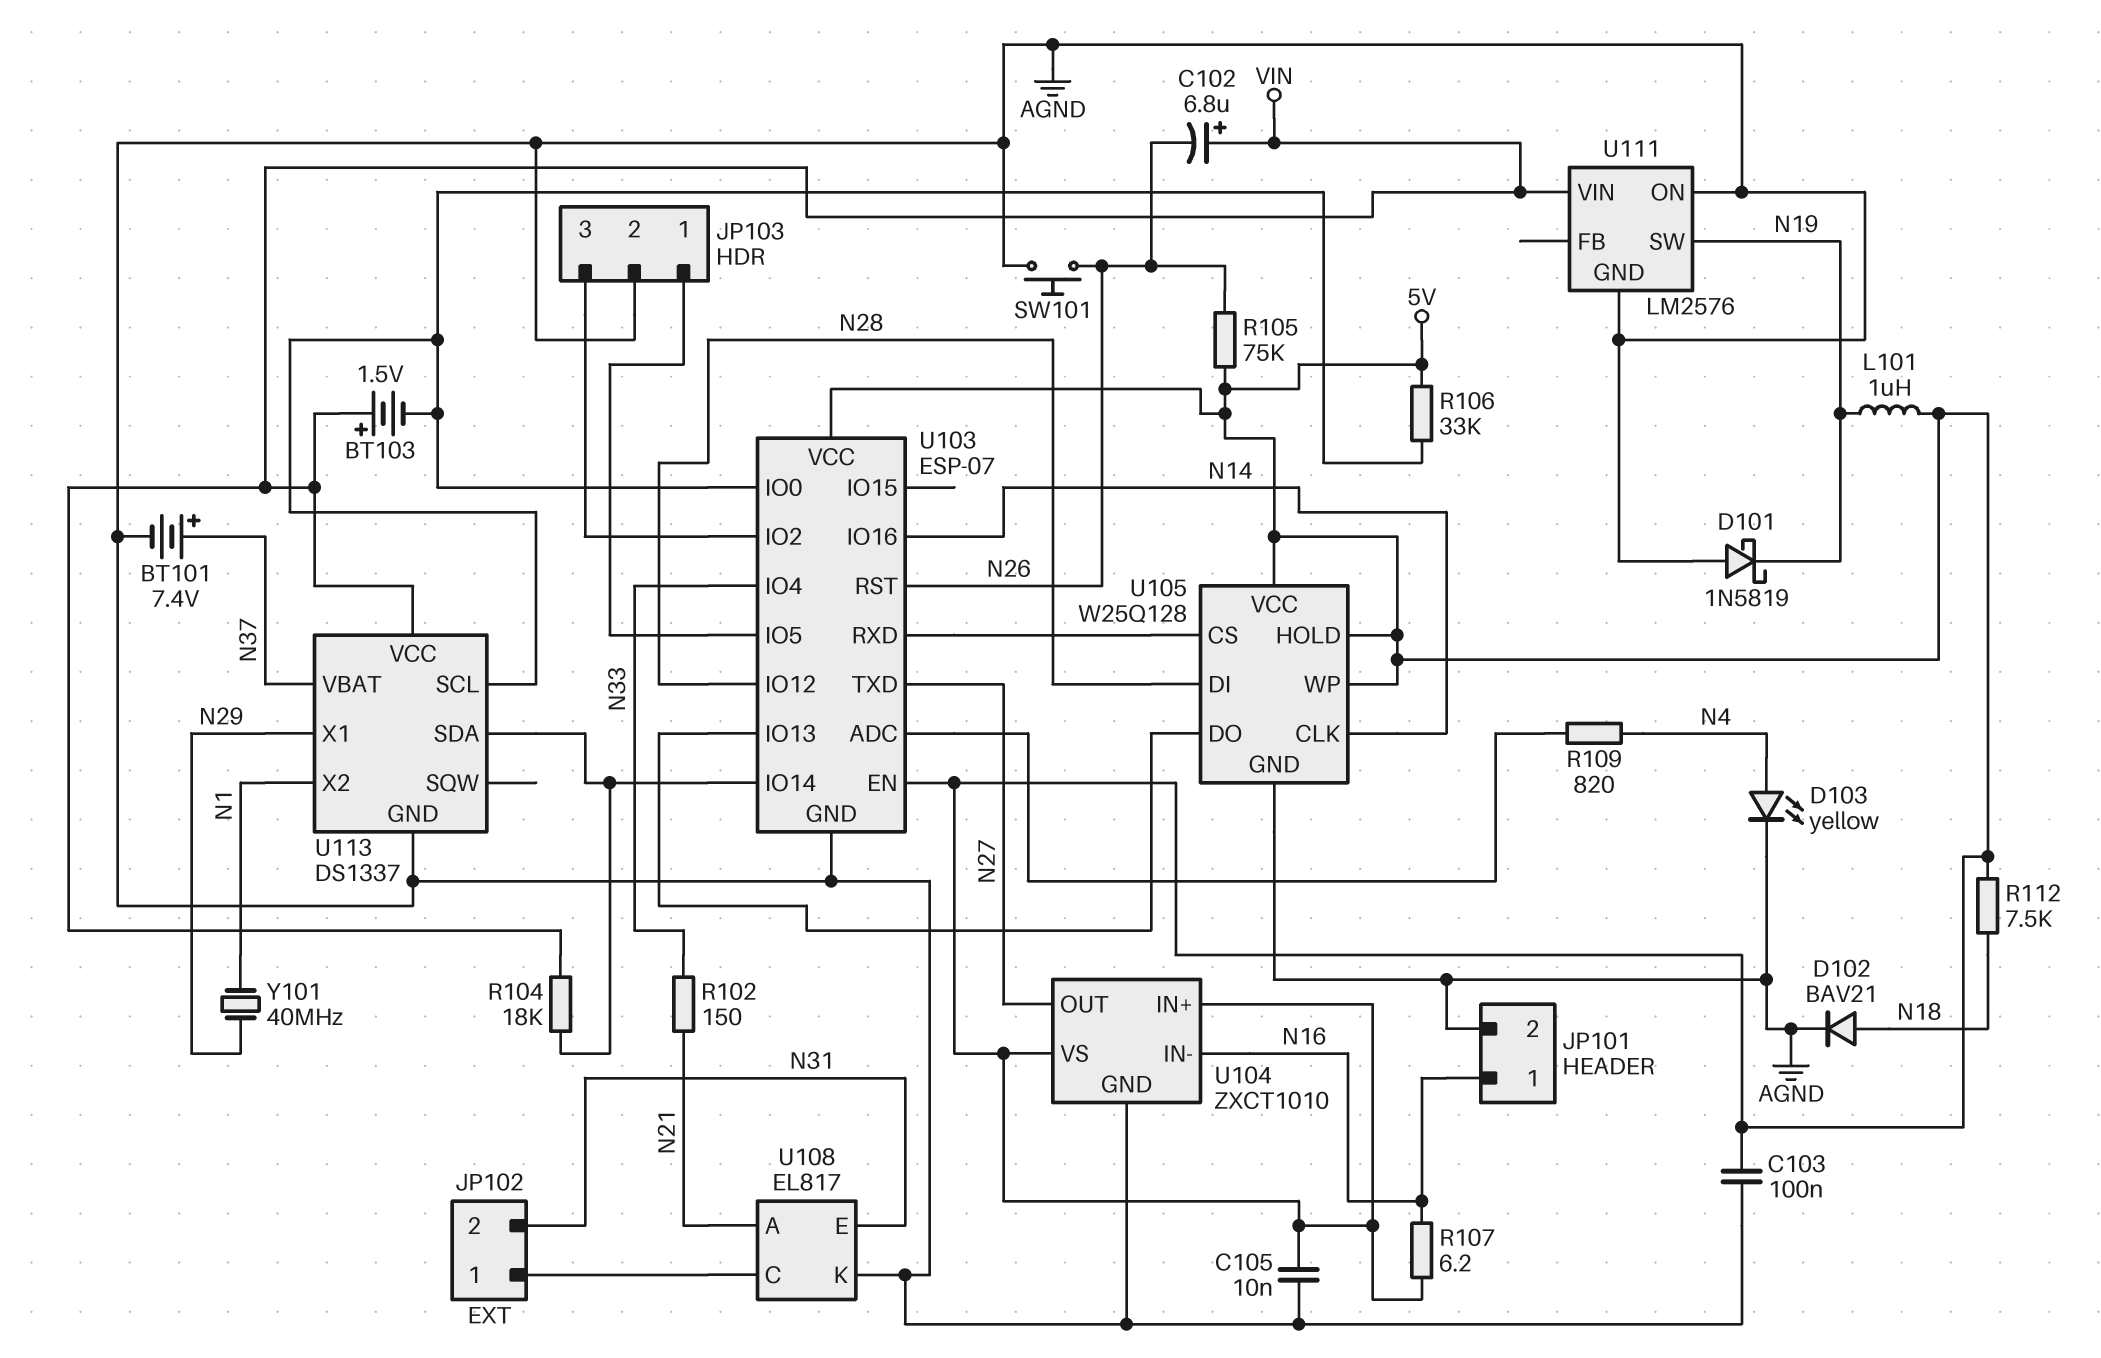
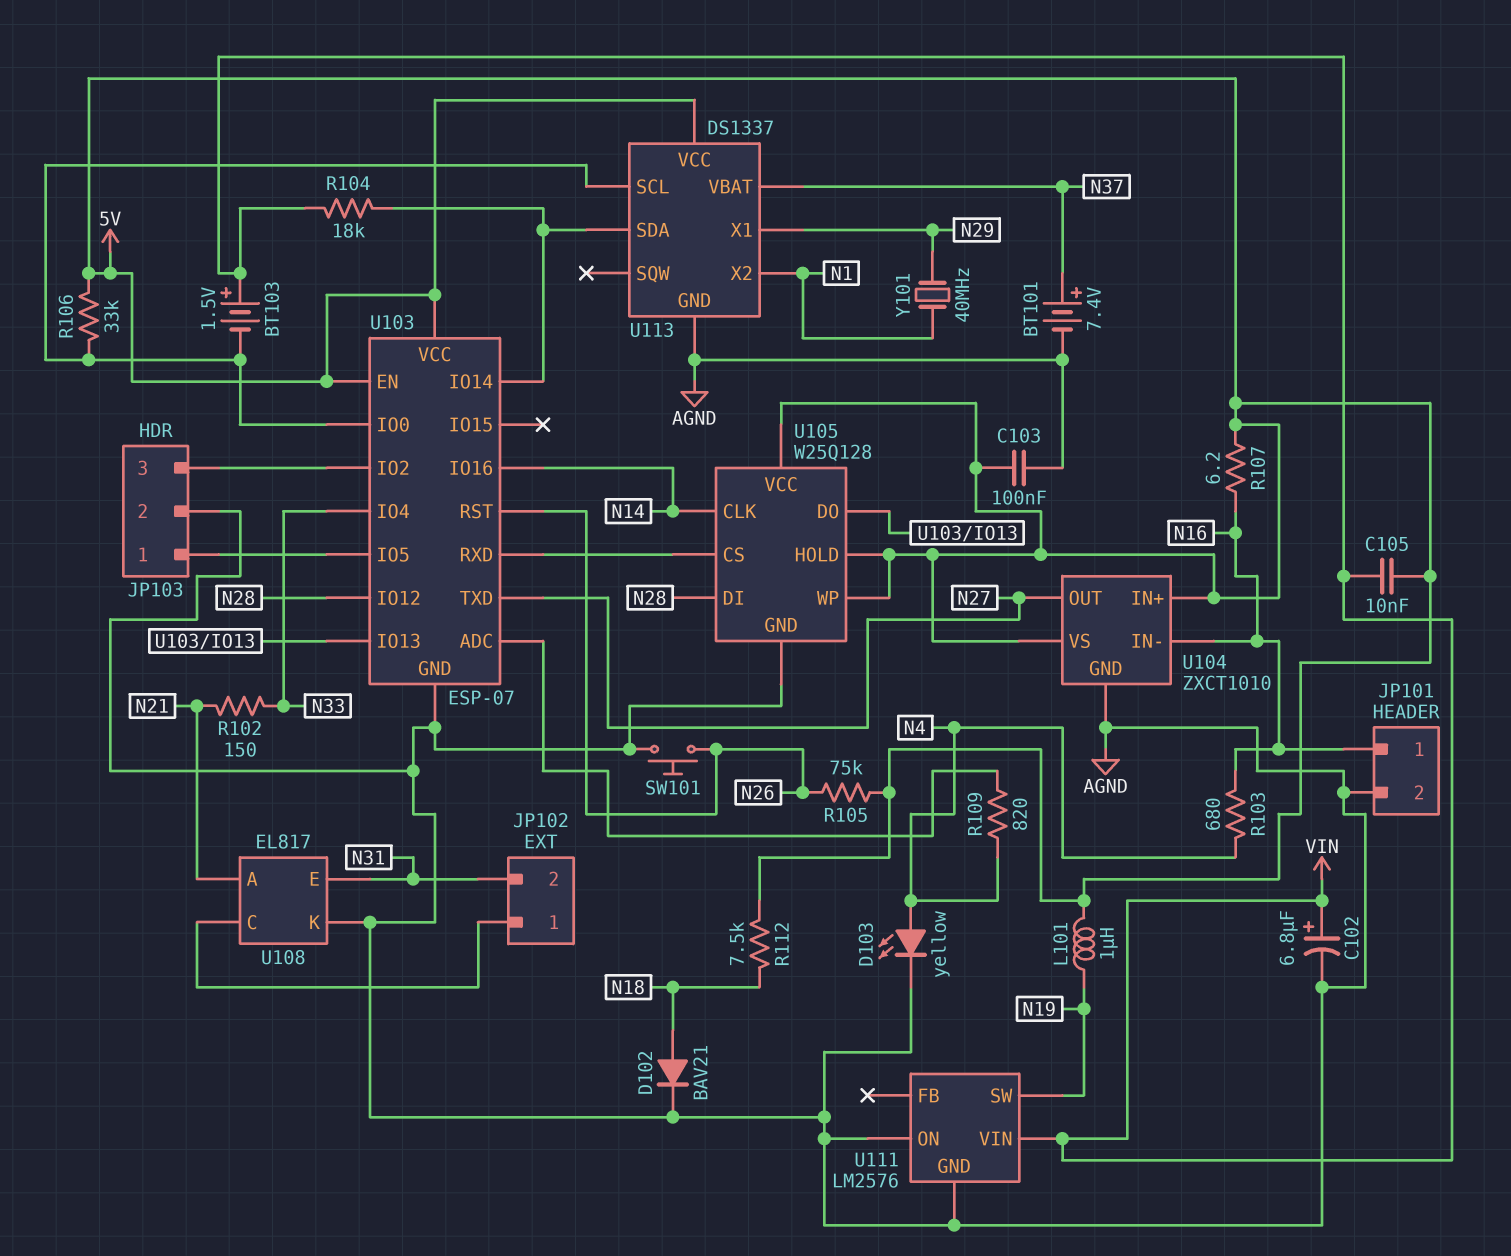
C102: 6.8uF (plus VIN, minus N26) -> 6.8uF (plus VIN, minus AGND)
C105: 10nF (5V, AGND) -> 10nF (5V, VIN)
D101: schottky 1N5819 (A AGND, K N19) -> none
R103: none -> 680 (N4, N16)
U113 pin VCC: VIN -> 5V

